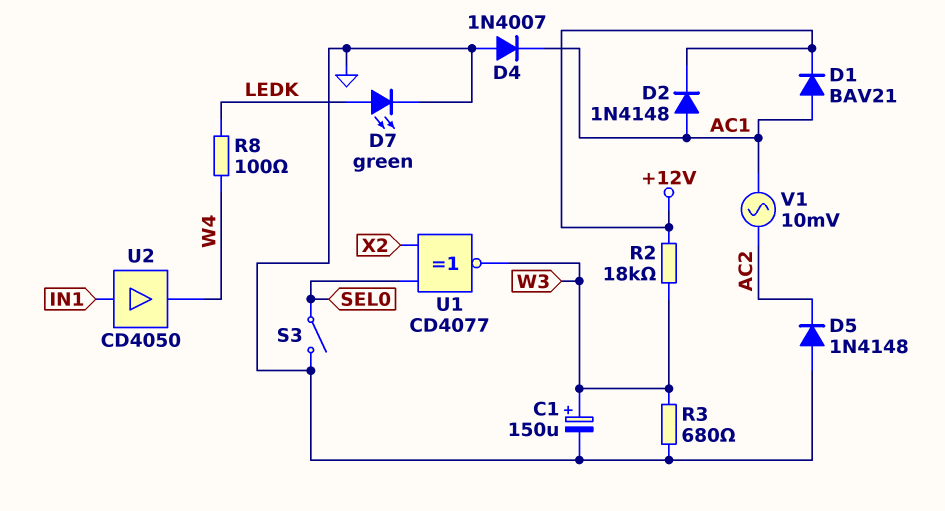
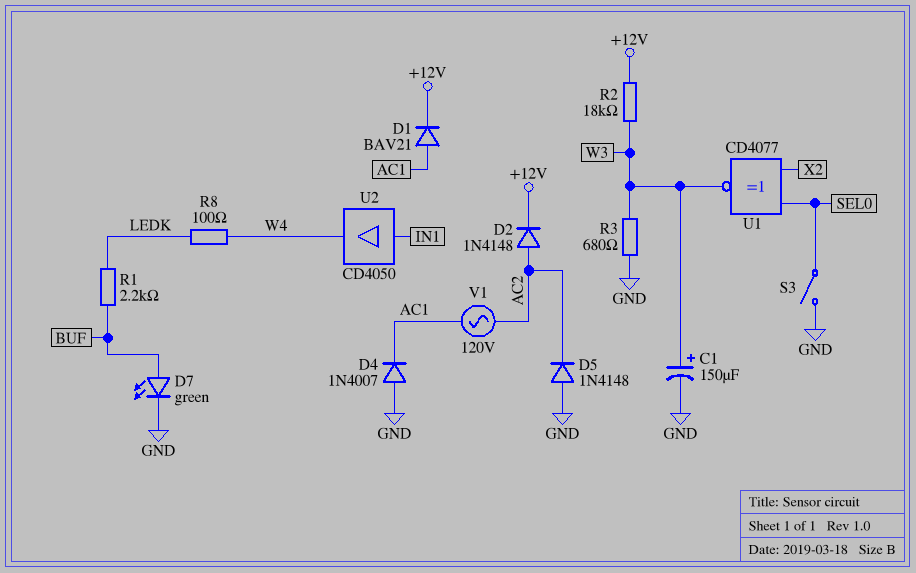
D2: diode 1N4148 (A AC1, K +12V) -> diode 1N4148 (A AC2, K +12V)
D7: LED green (A LEDK, K GND) -> LED green (A BUF, K GND)
R1: none -> 2.2k (BUF, LEDK)
V1: AC 10mV (AC1, AC2) -> AC 120V (AC1, AC2)

